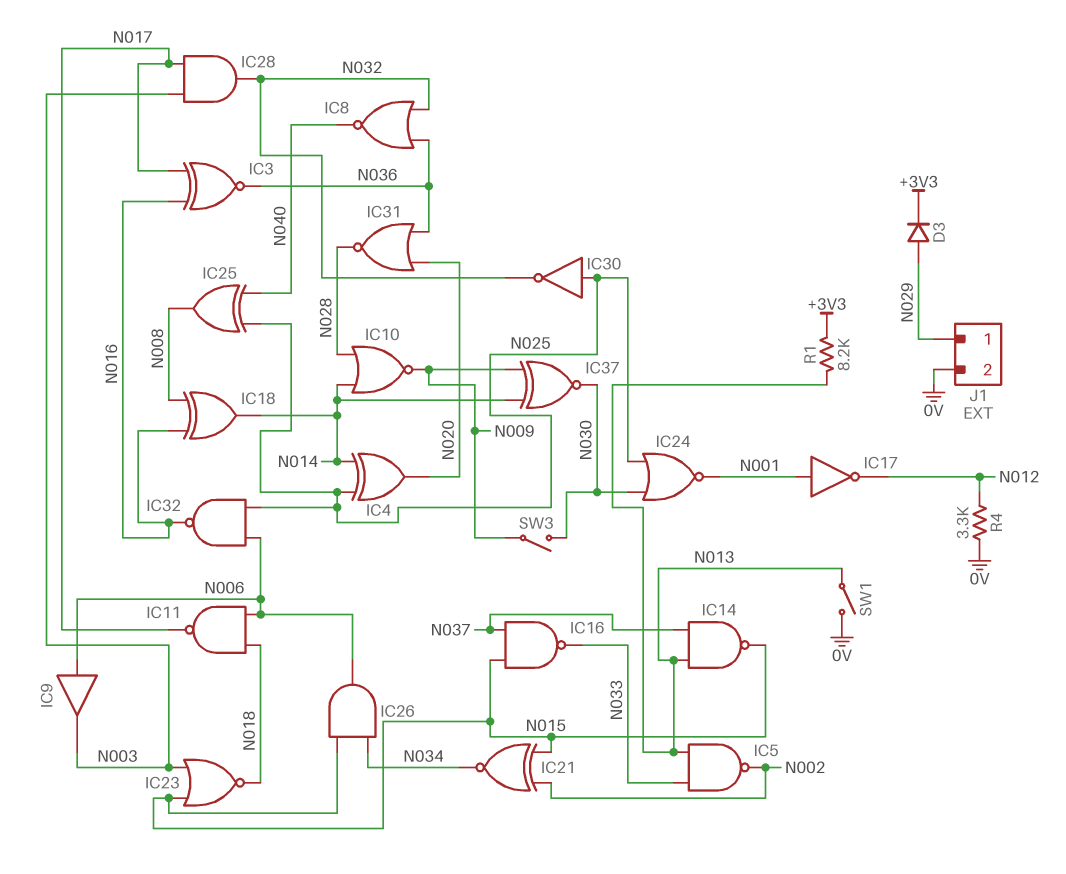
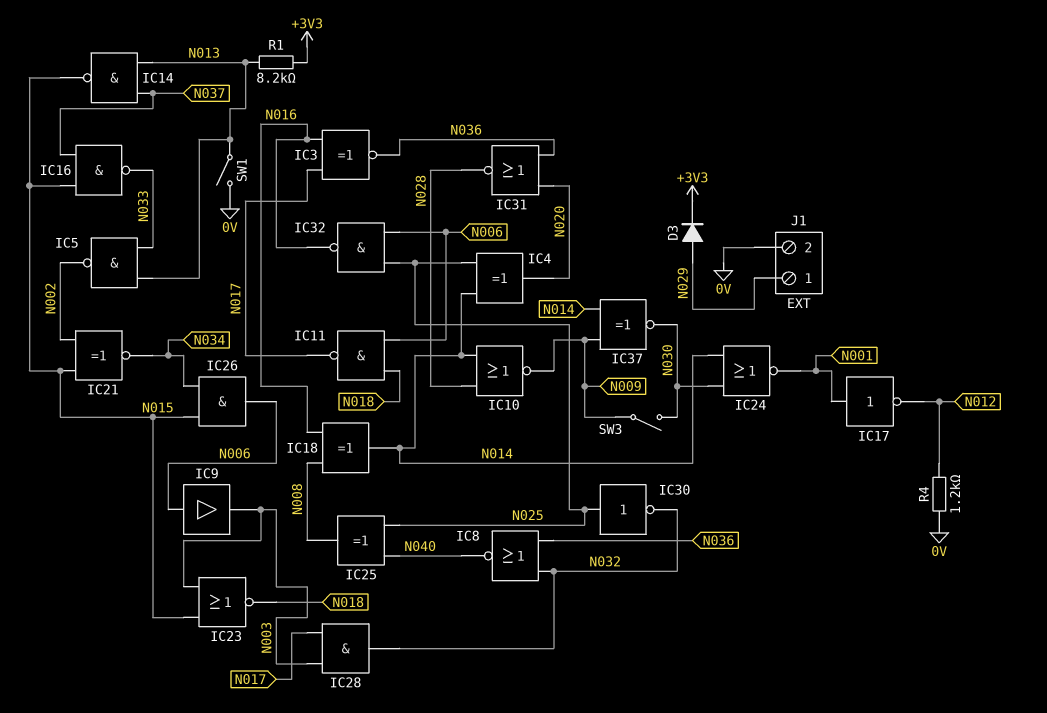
IC24: NOR (in N025, in N030, out N001) -> NOR (in N014, in N030, out N001)
R4: 3.3k (0V, N012) -> 1.2k (0V, N012)

